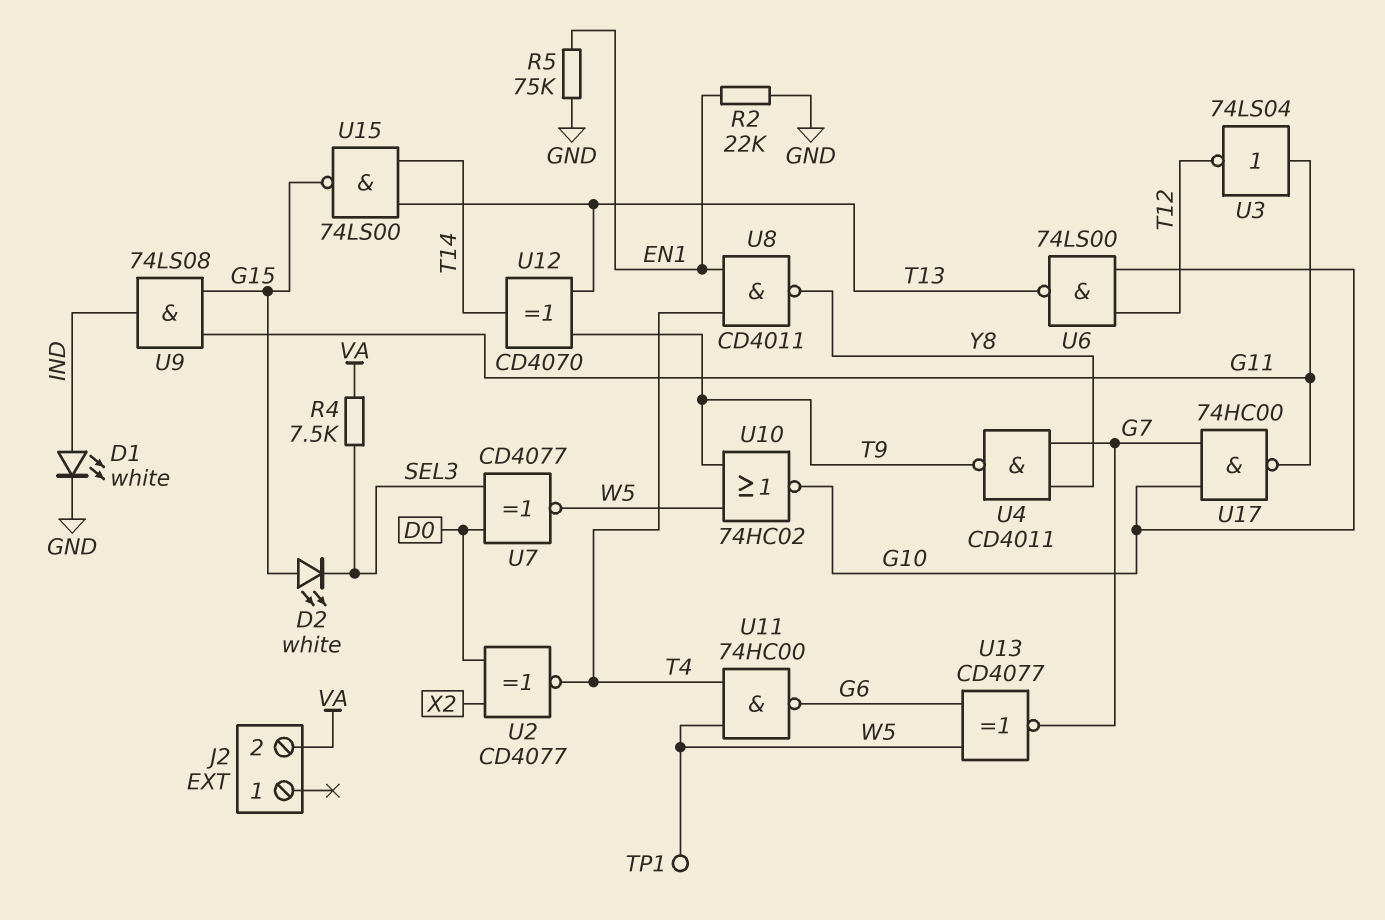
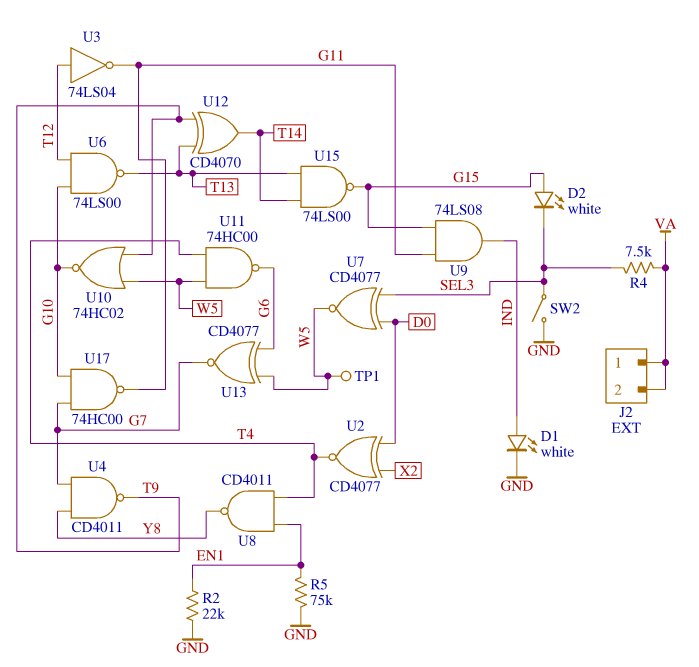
J2 pin 1: none -> VA
SW2: none -> switch (GND, SEL3)
U3: NOT 74LS04 (in G11, out T12) -> NOT 74LS04 (in T12, out G11)

